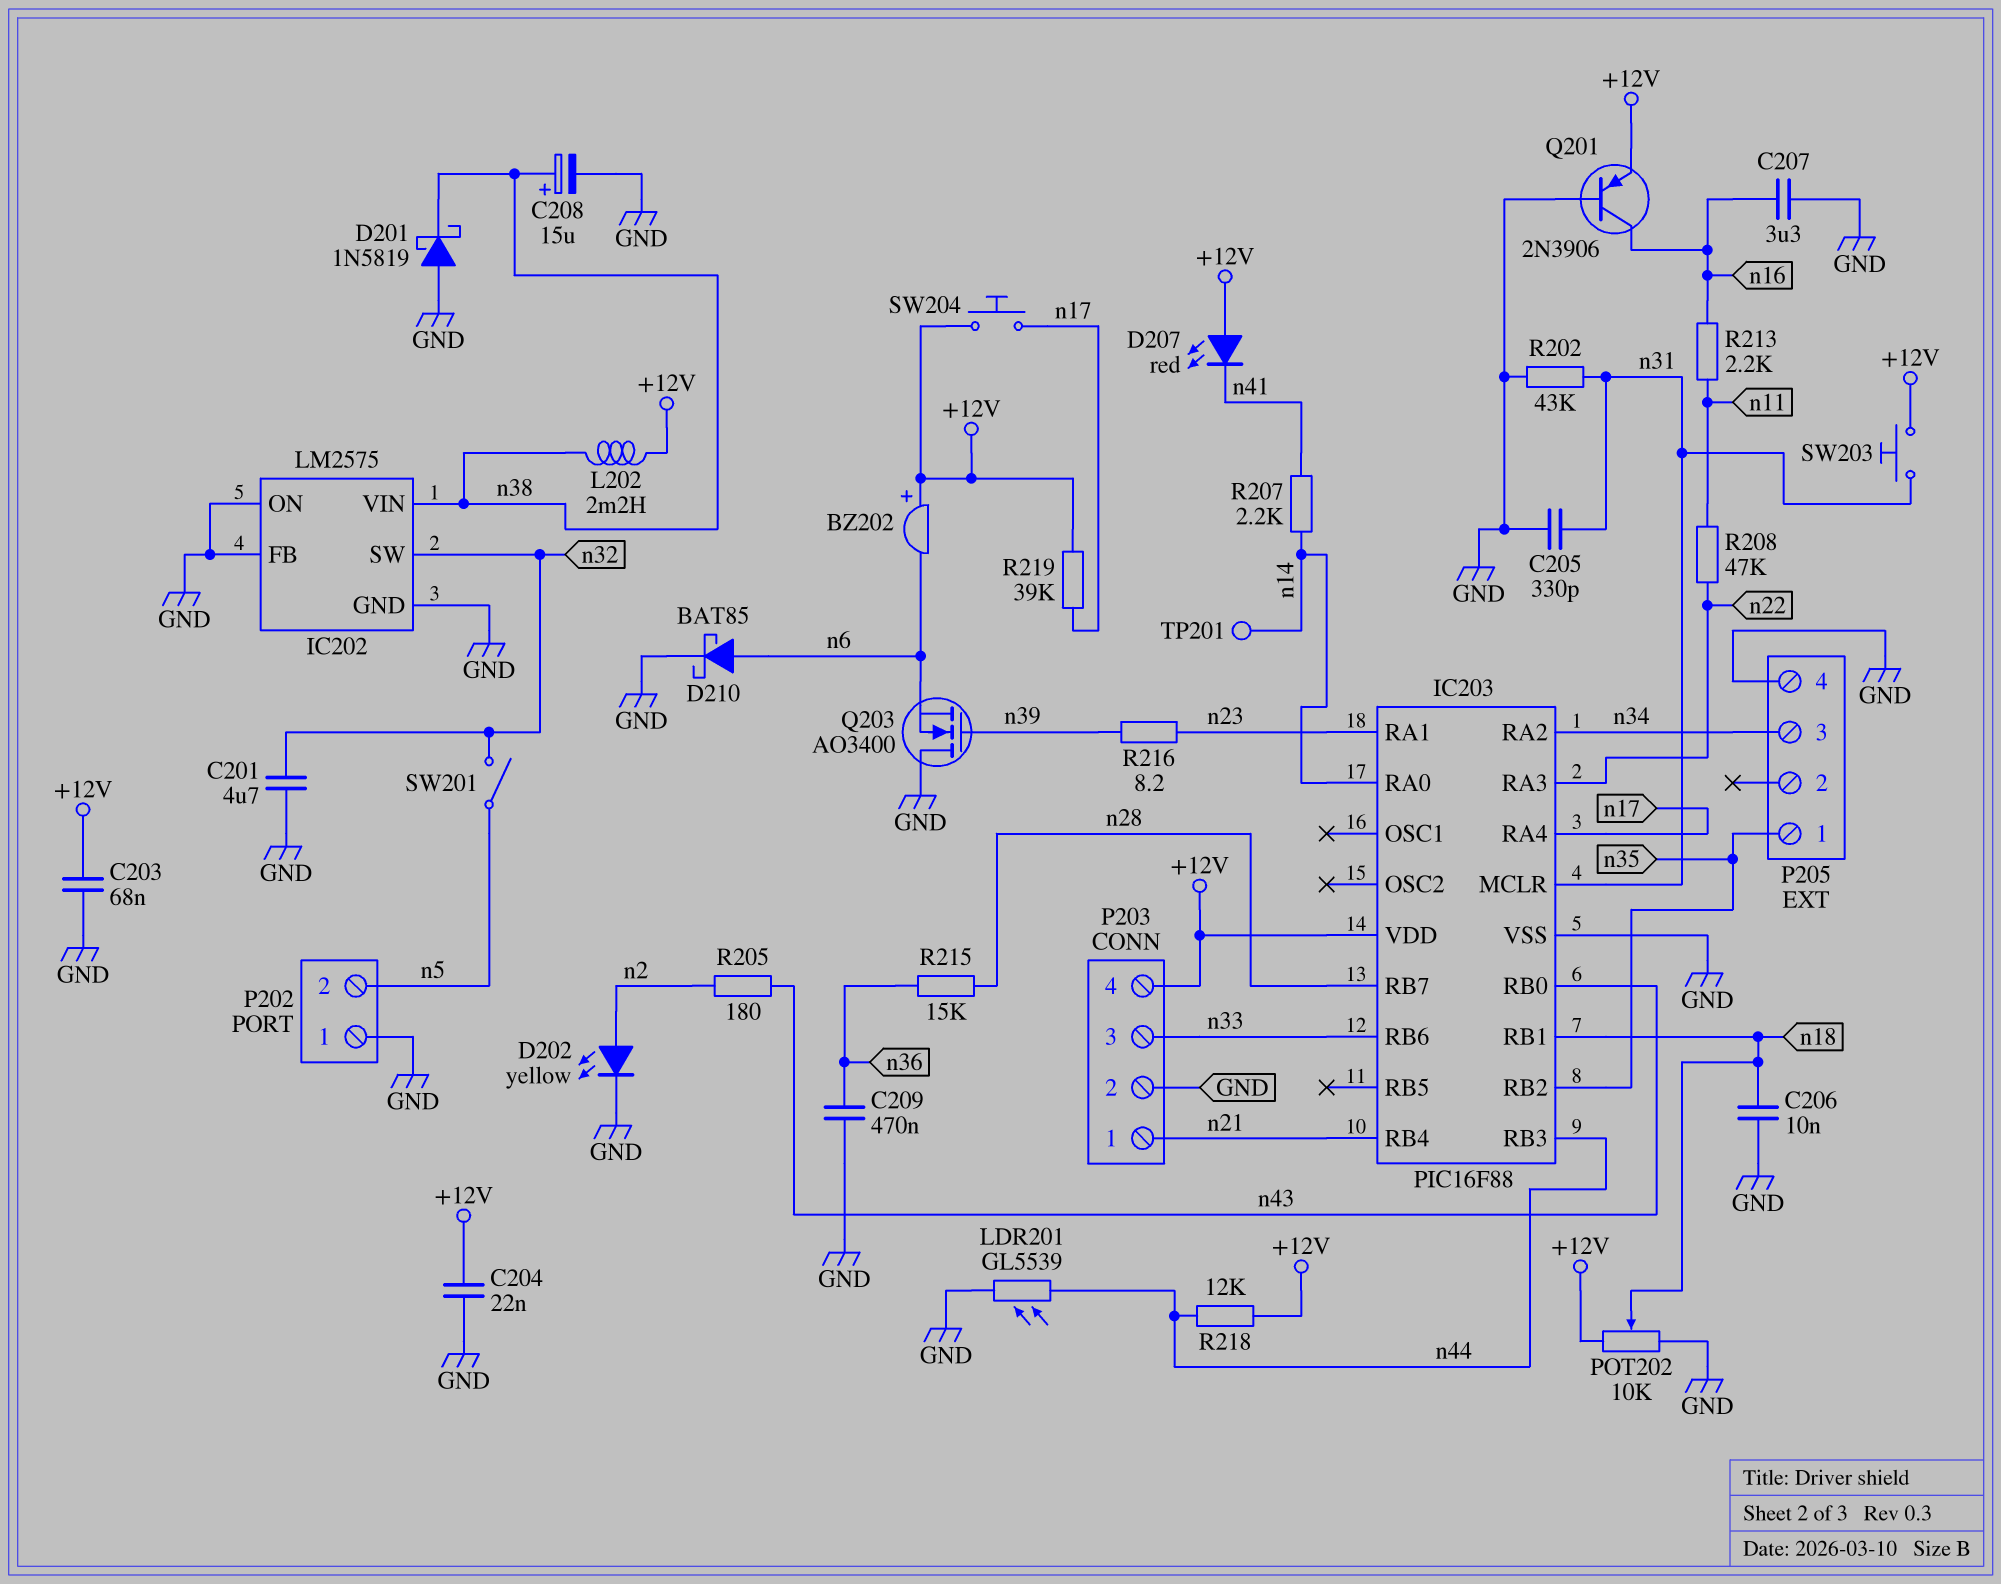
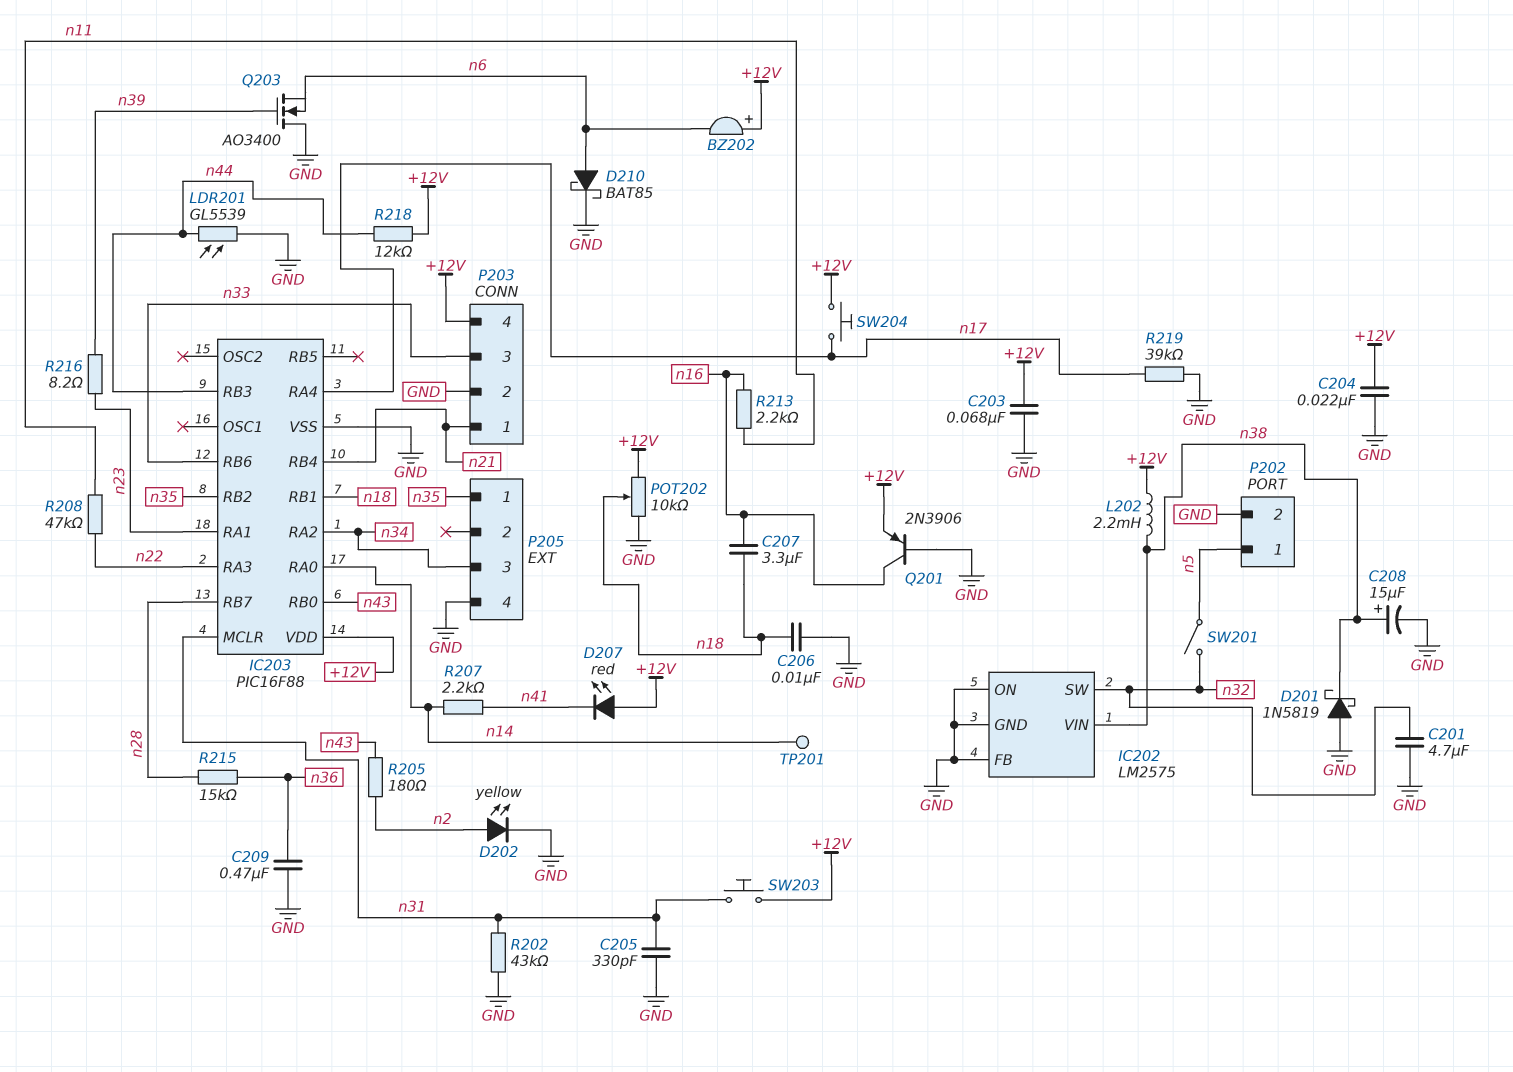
C207: 3.3uF (GND, n16) -> 3.3uF (n16, n18)
P202 pin 1: GND -> n5
P202 pin 2: n5 -> GND
R219: 39k (+12V, n17) -> 39k (GND, n17)

